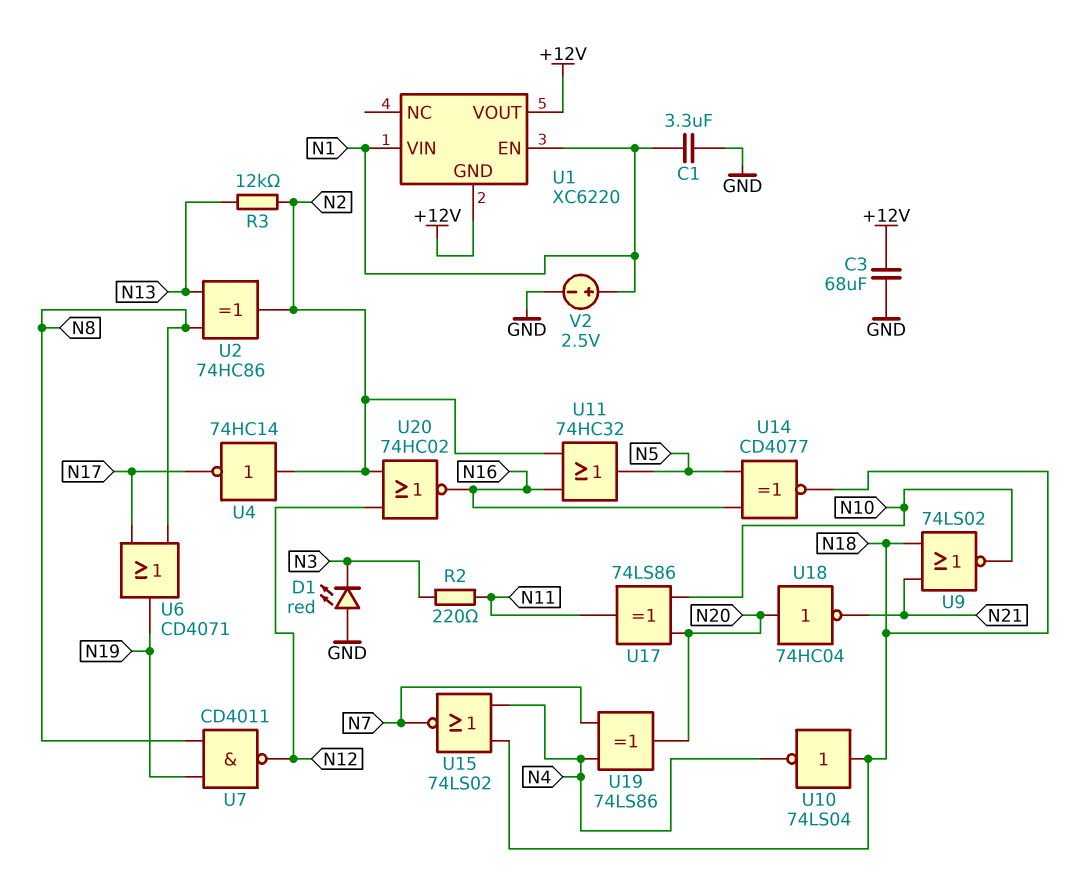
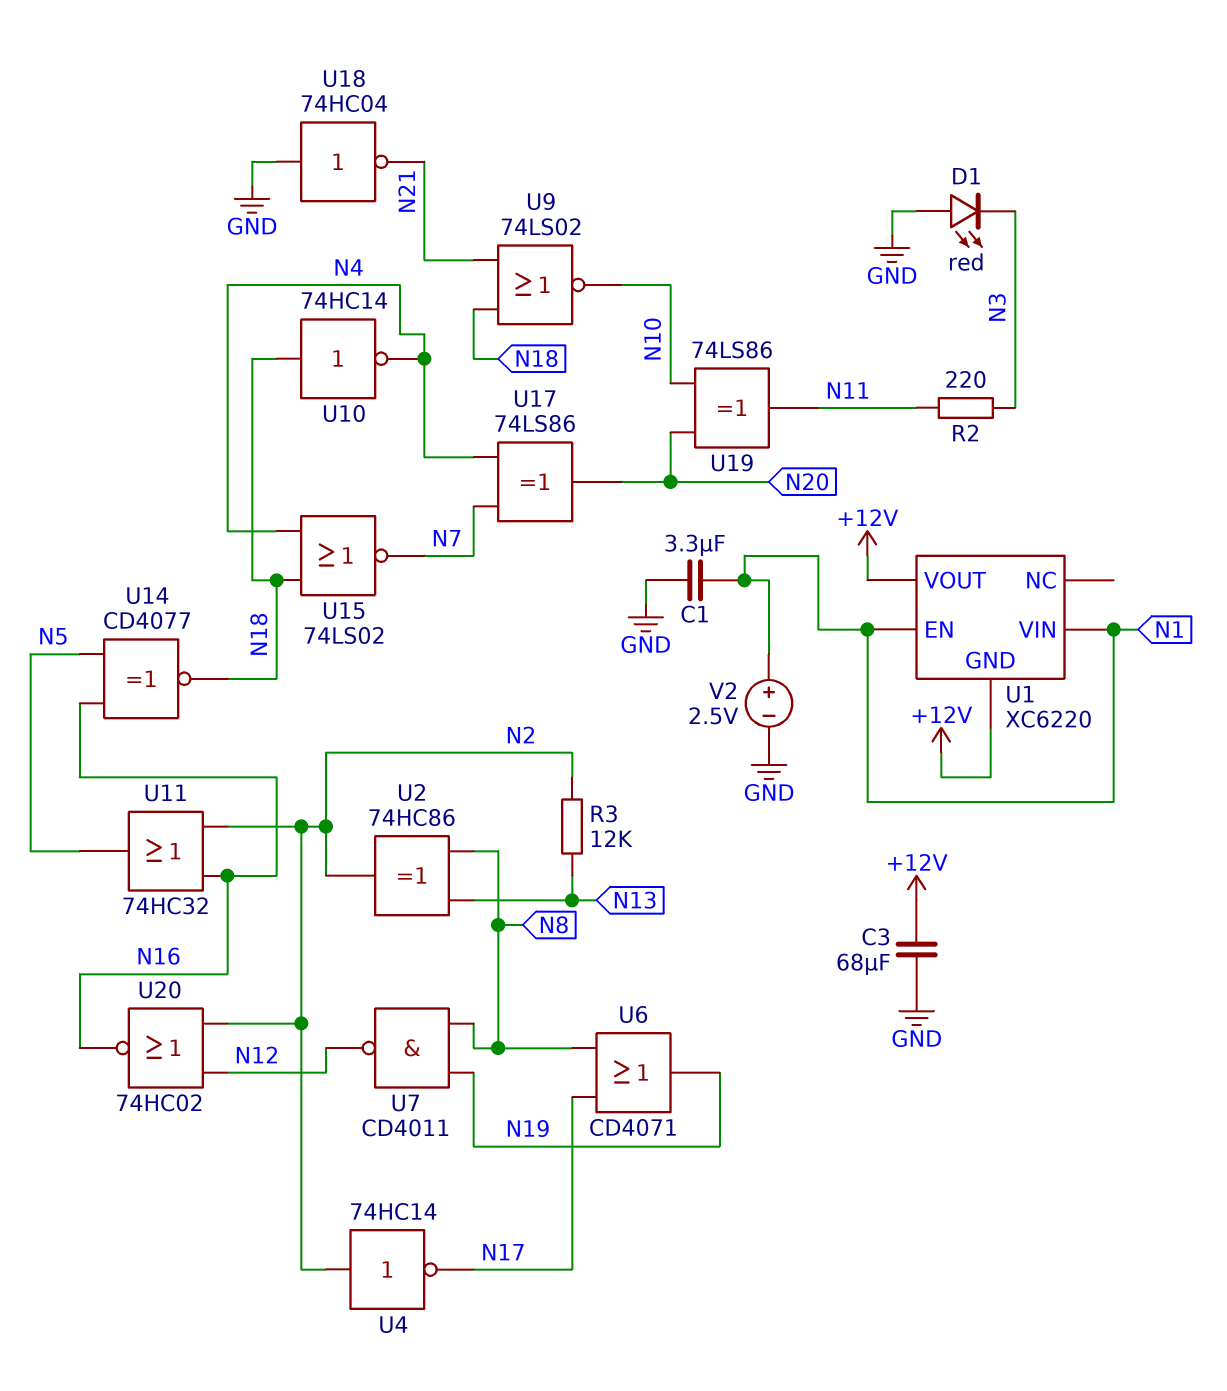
U10: NOT 74LS04 (in N18, out N4) -> NOT 74HC14 (in N18, out N4)
U17: XOR 74LS86 (in N10, in N20, out N11) -> XOR 74LS86 (in N4, in N7, out N20)
U18: NOT 74HC04 (in N20, out N21) -> NOT 74HC04 (in GND, out N21)
U19: XOR 74LS86 (in N4, in N7, out N20) -> XOR 74LS86 (in N10, in N20, out N11)

